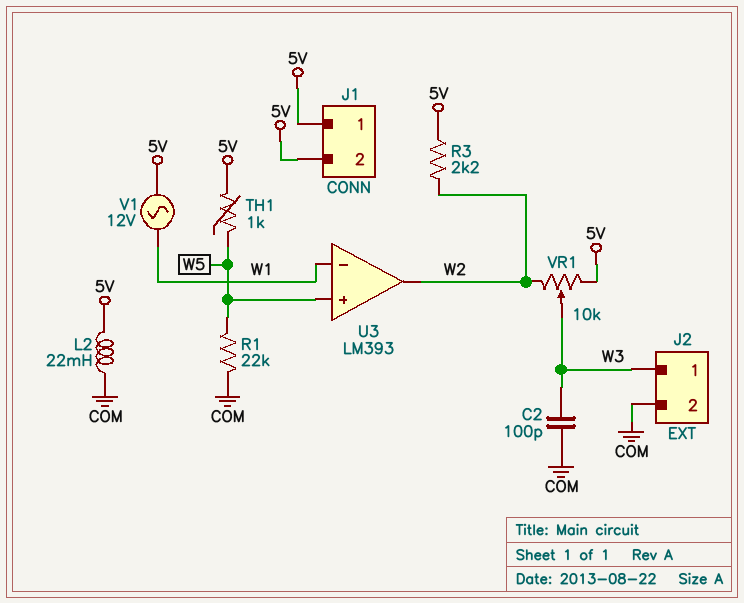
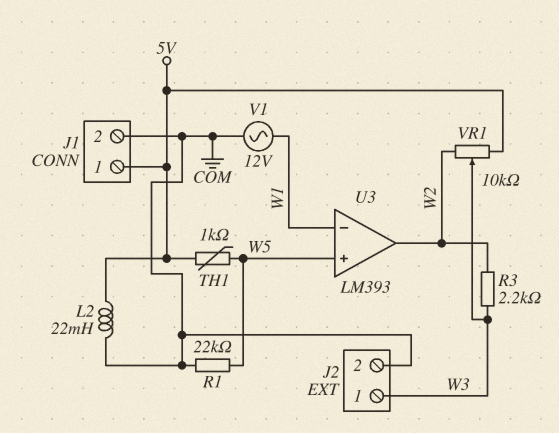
C2: 100pF (COM, W3) -> none
J1 pin 2: 5V -> COM
R3: 2.2k (5V, W2) -> 2.2k (W2, W3)
V1: AC 12V (5V, W1) -> AC 12V (COM, W1)

